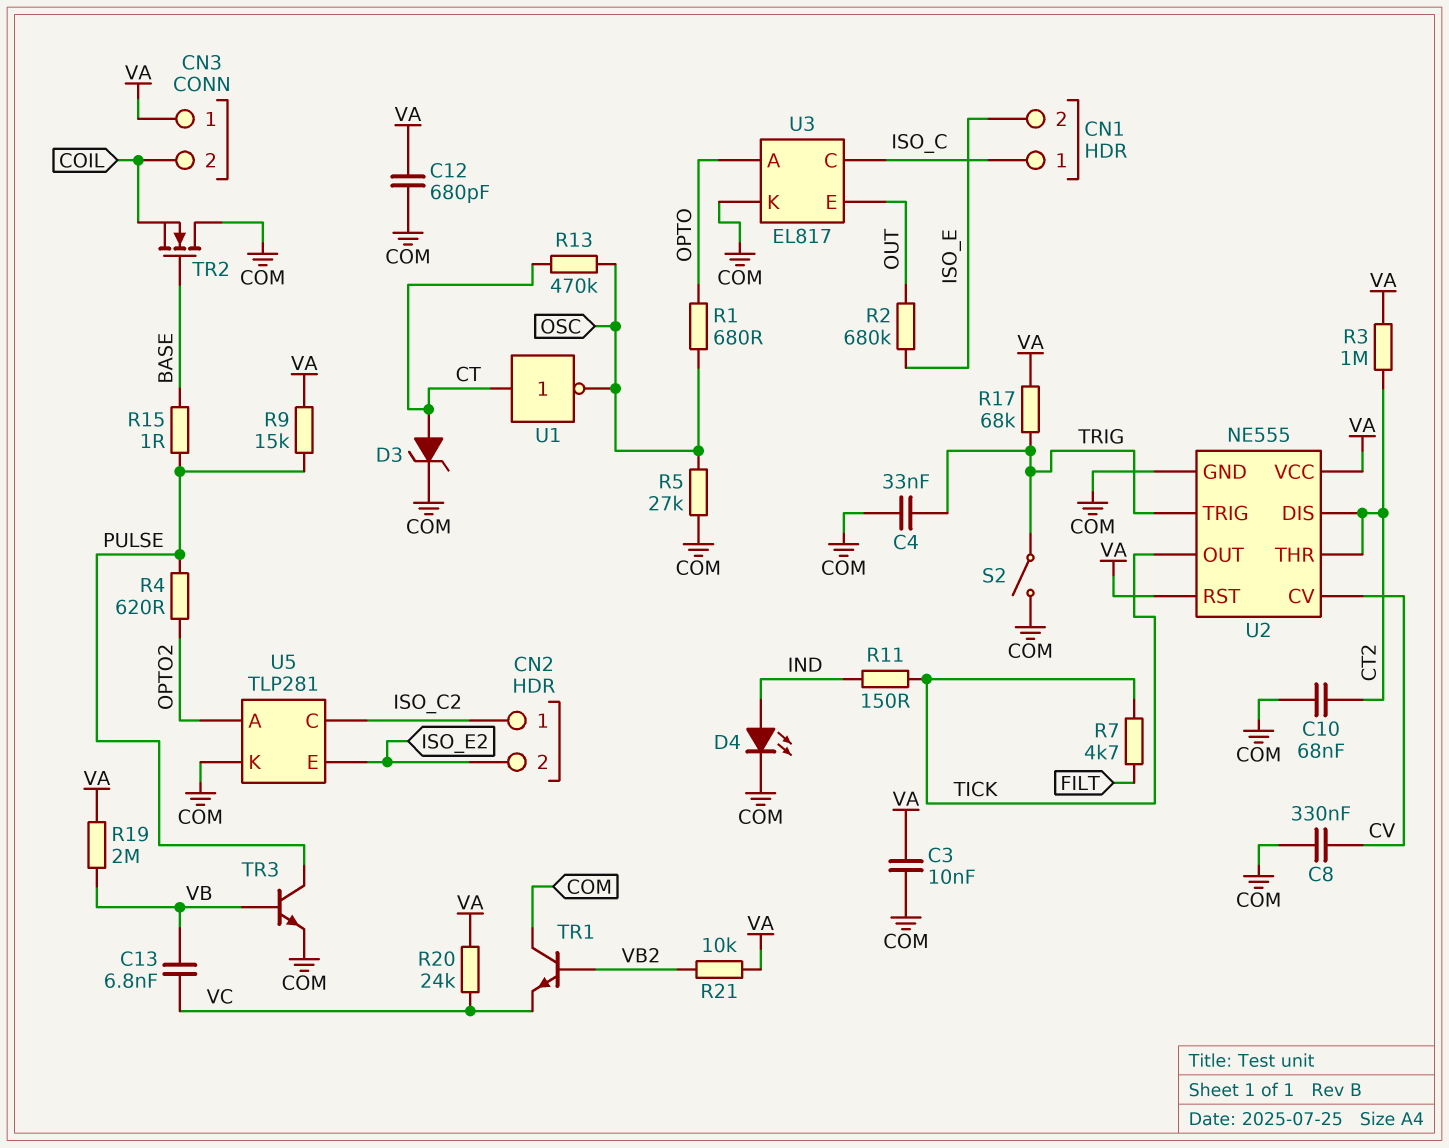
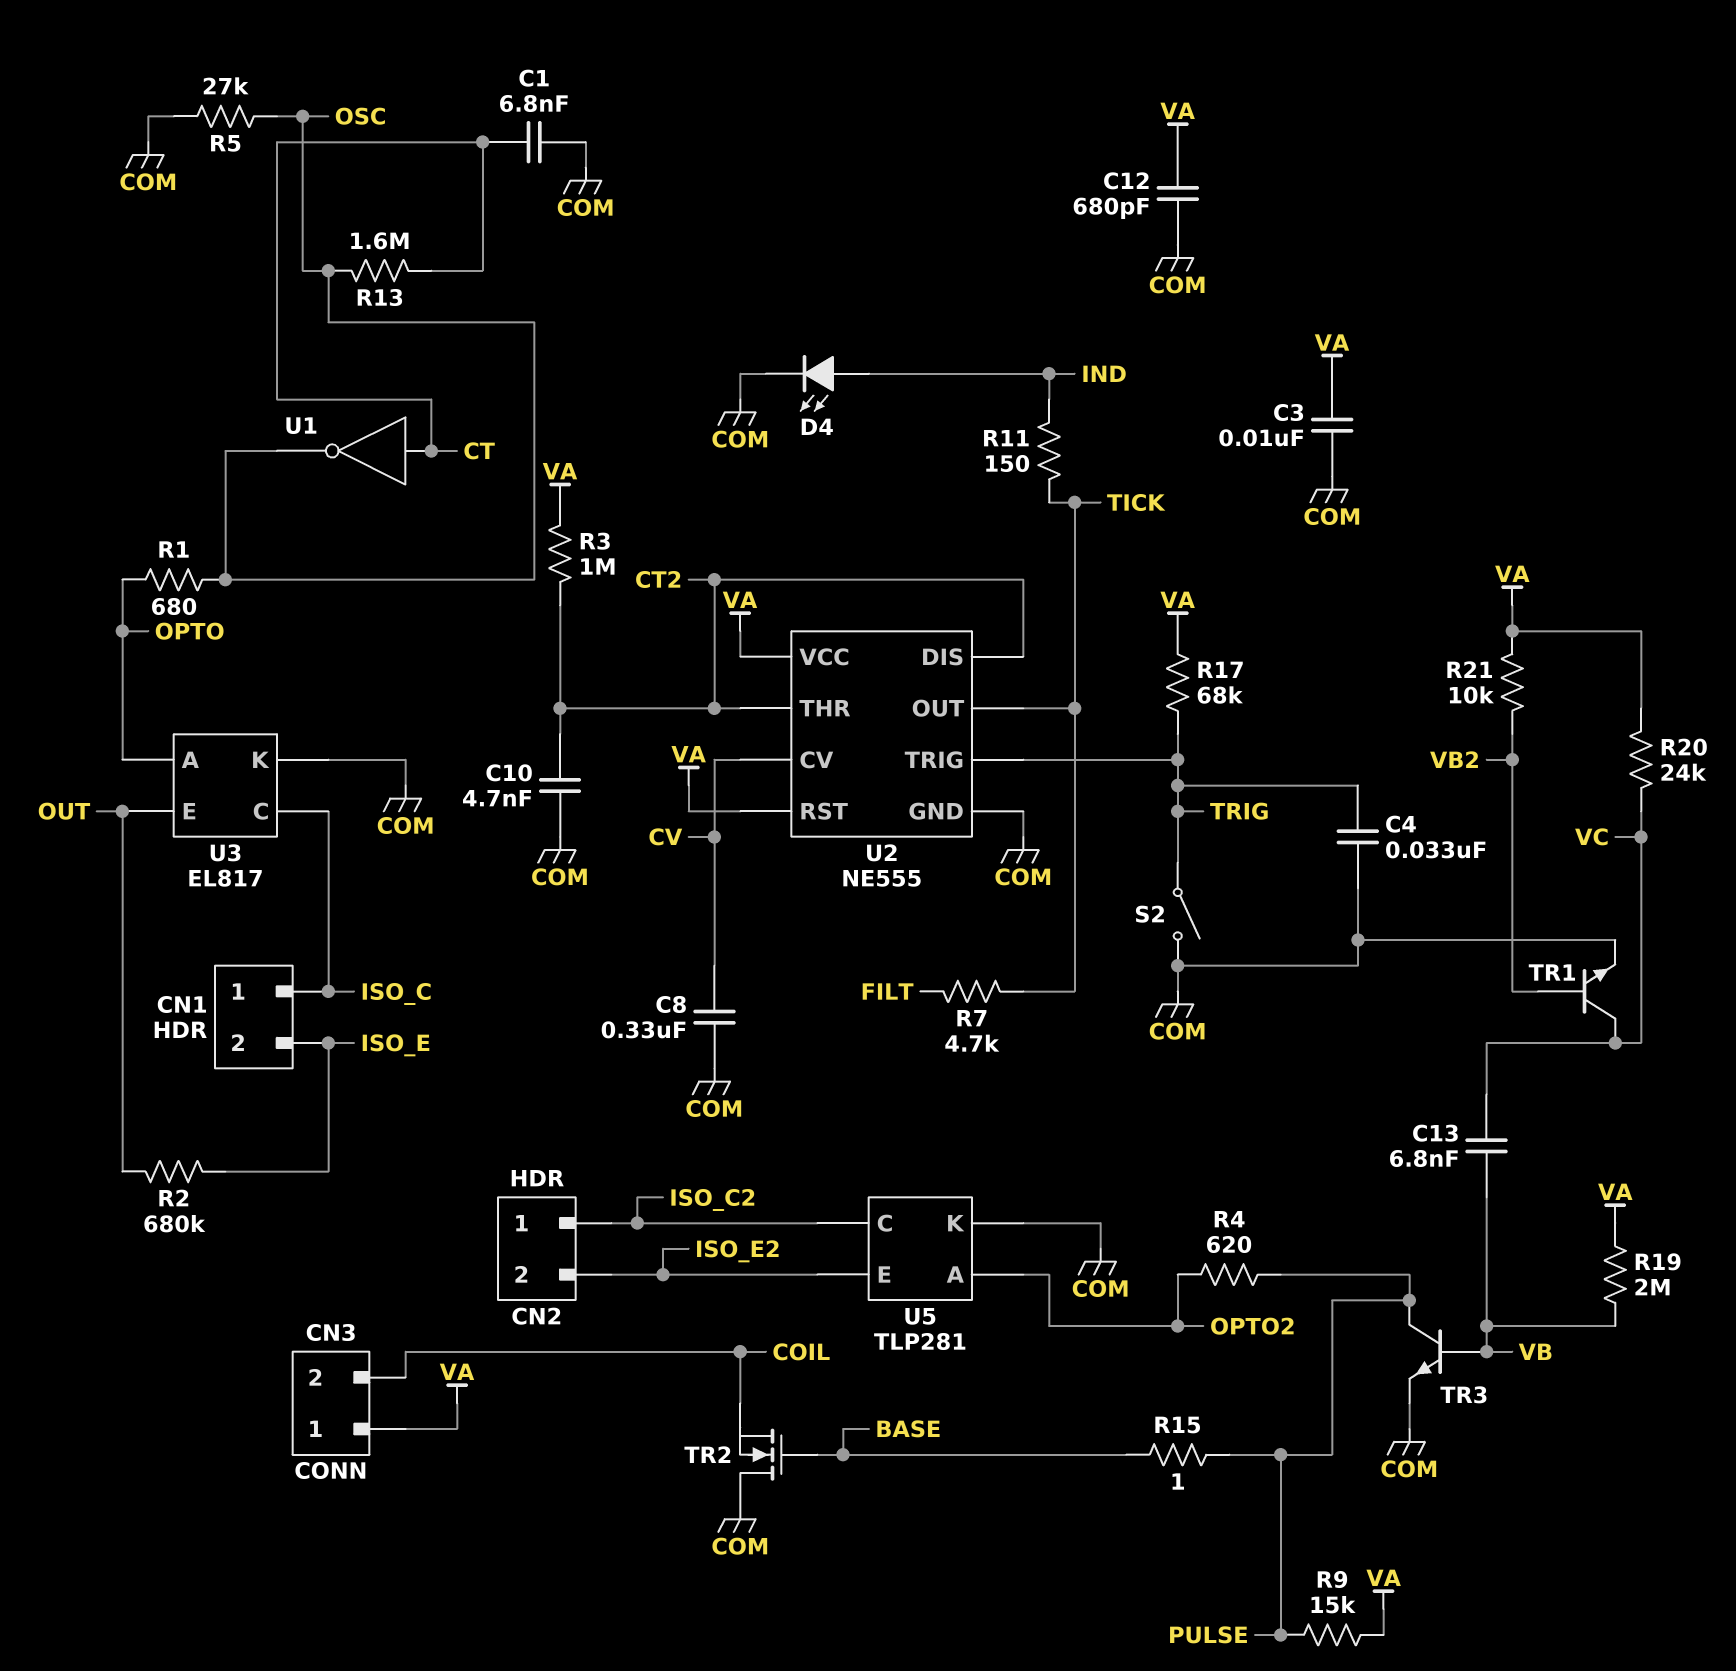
C1: none -> 6.8nF (COM, CT)
C10: 68nF (COM, CT2) -> 4.7nF (COM, CT2)
D3: zener (A CT, K COM) -> none
R13: 470k (CT, OSC) -> 1.6M (CT, OSC)
TR1: NPN (B VB2, C COM, E VC) -> NPN (B VB2, C VC, E COM)

